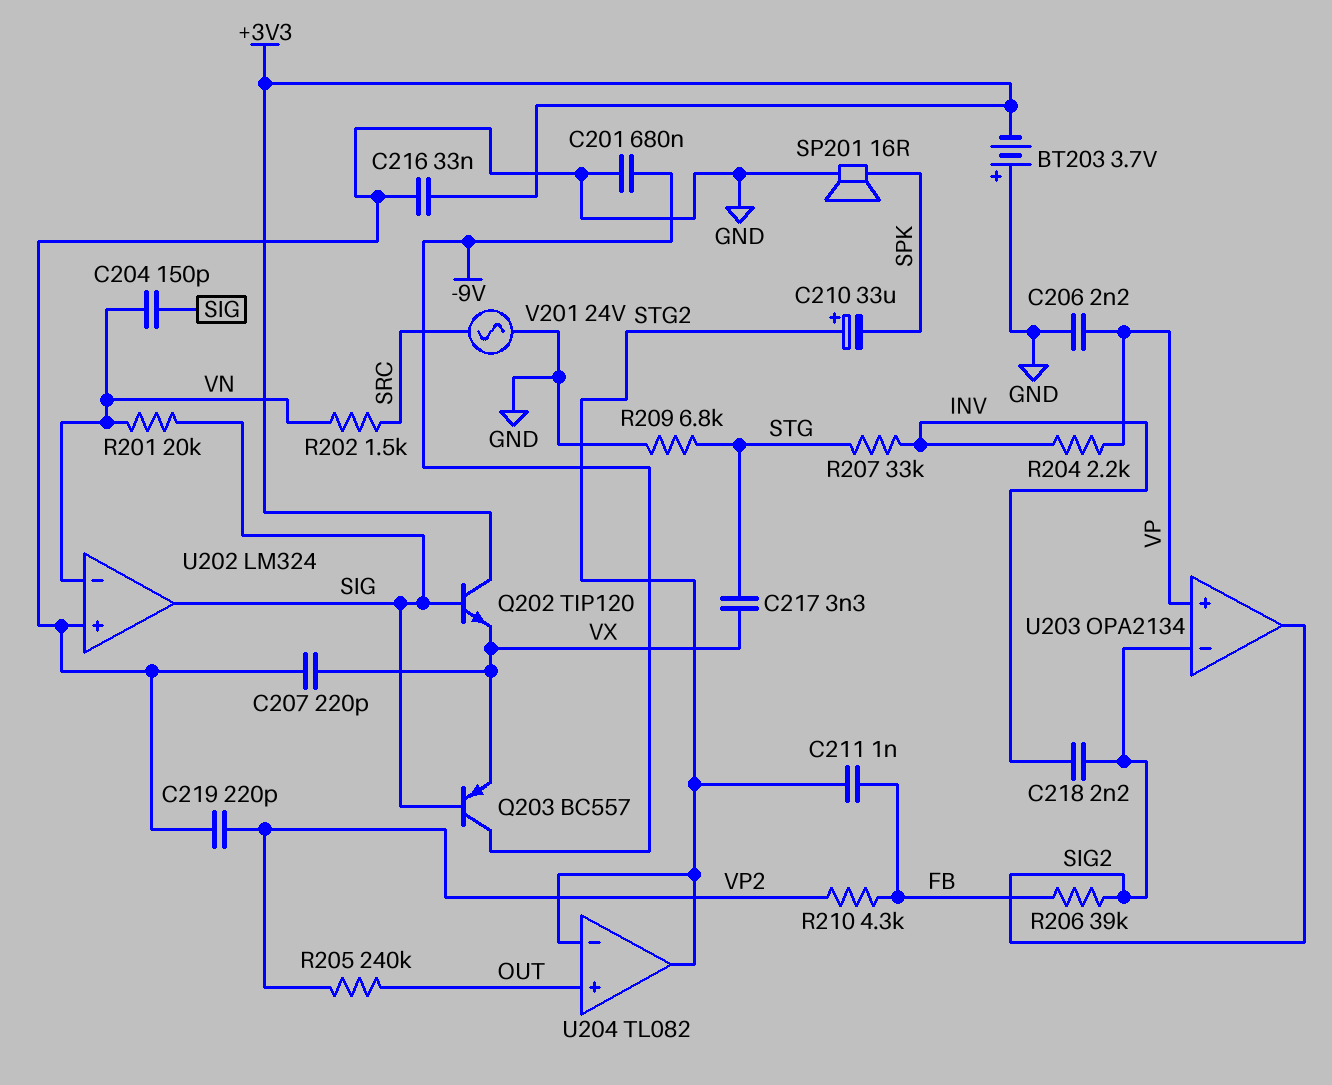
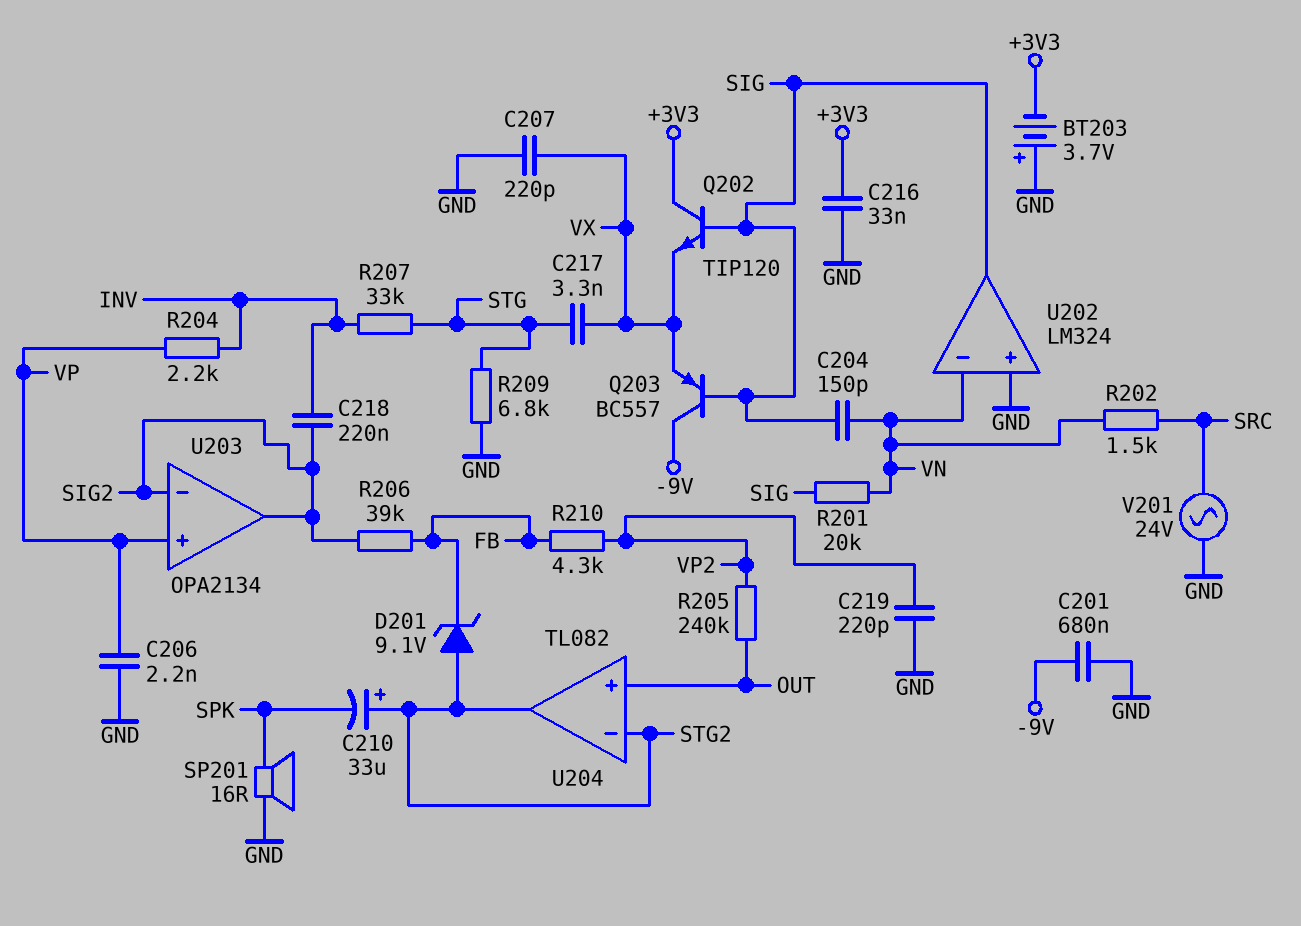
C211: 1nF (FB, STG2) -> none
C218: 2.2nF (INV, SIG2) -> 220nF (INV, SIG2)
D201: none -> zener 9.1V (A STG2, K FB)

